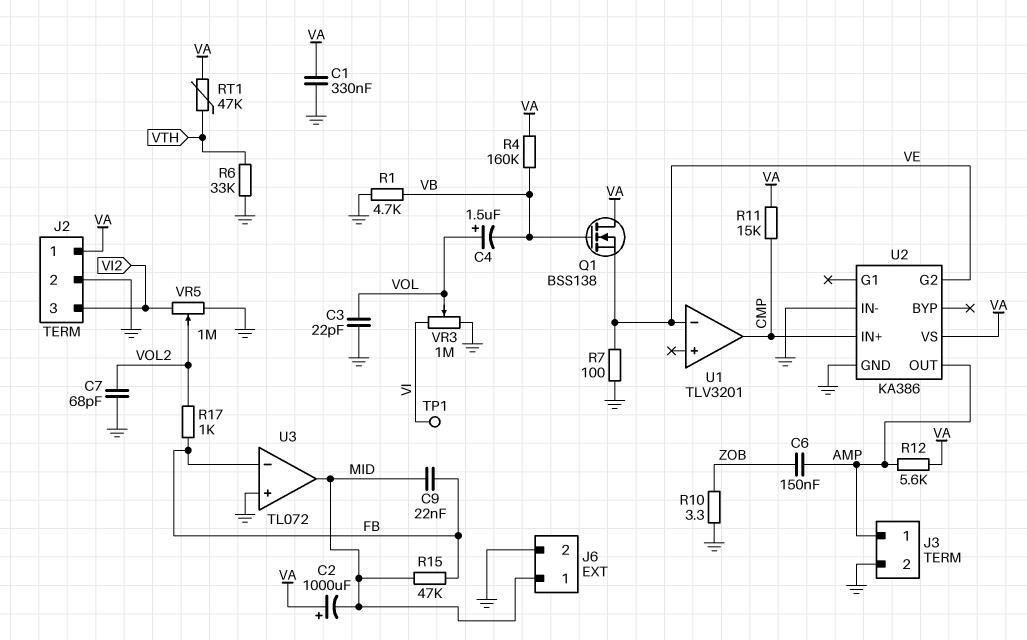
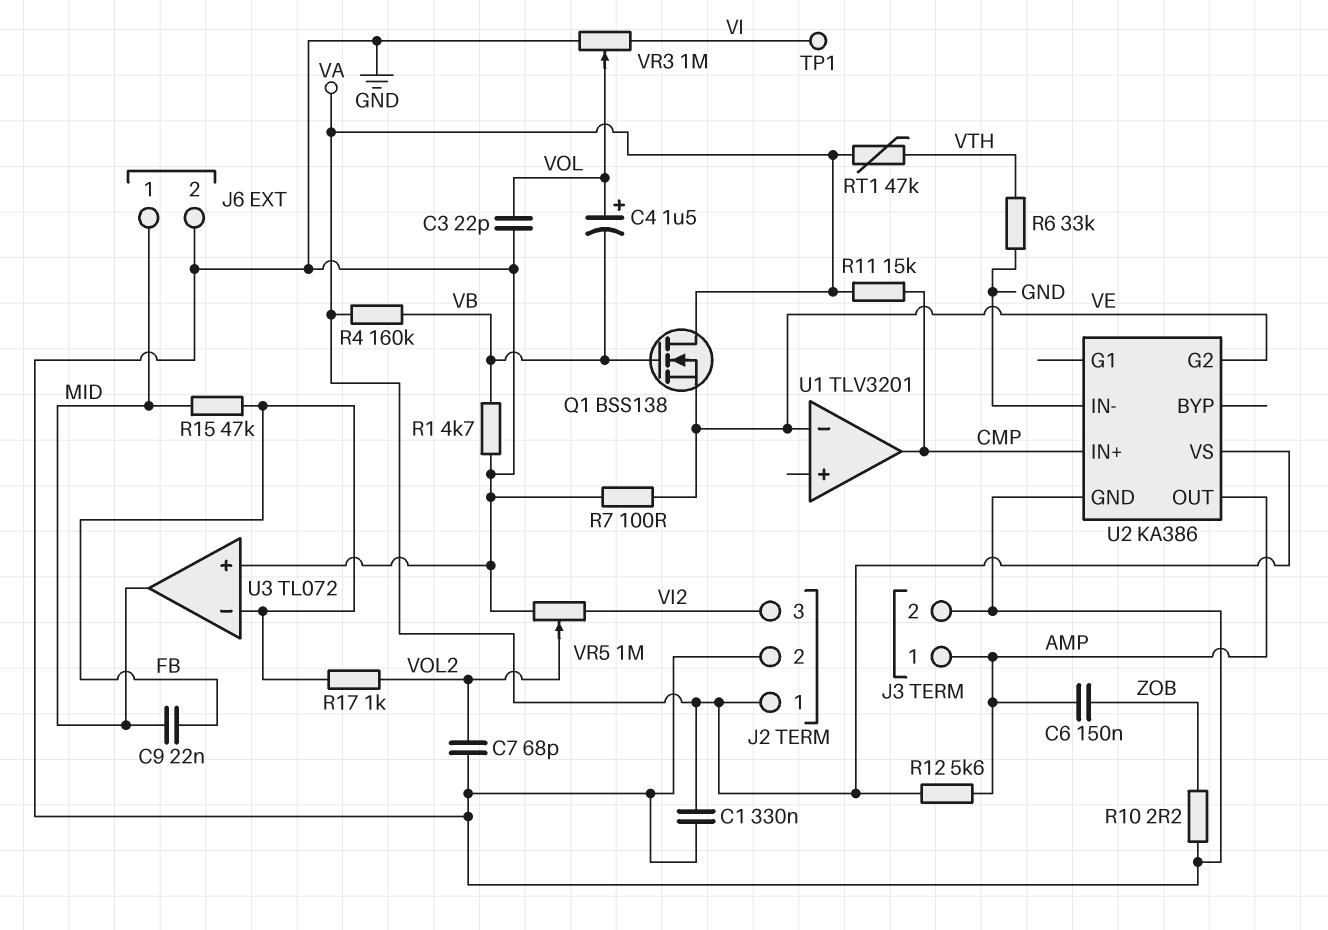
C2: 1000uF (plus VA, minus MID) -> none
R10: 3.3 (GND, ZOB) -> 2.2 (GND, ZOB)

